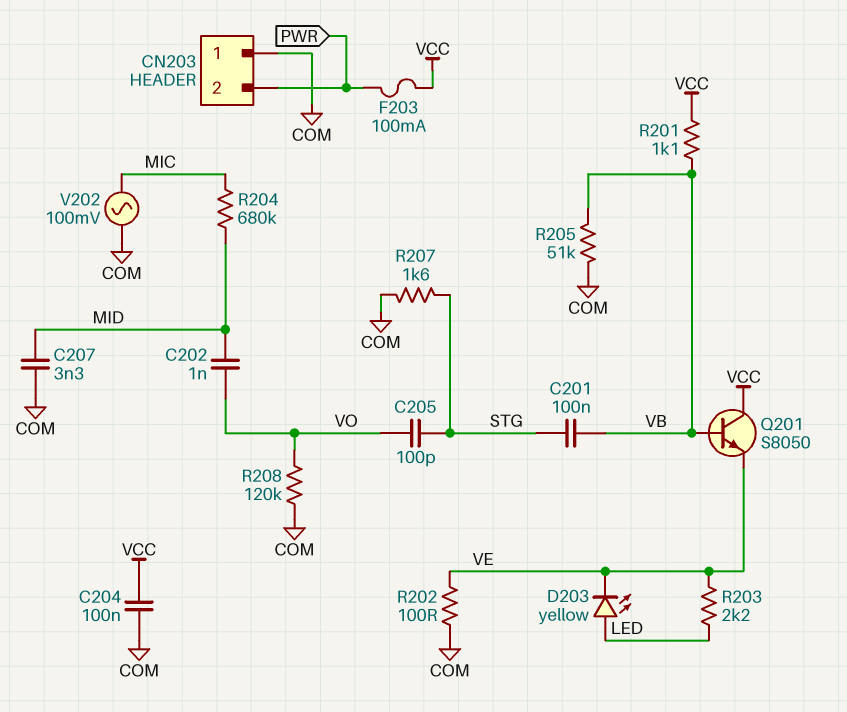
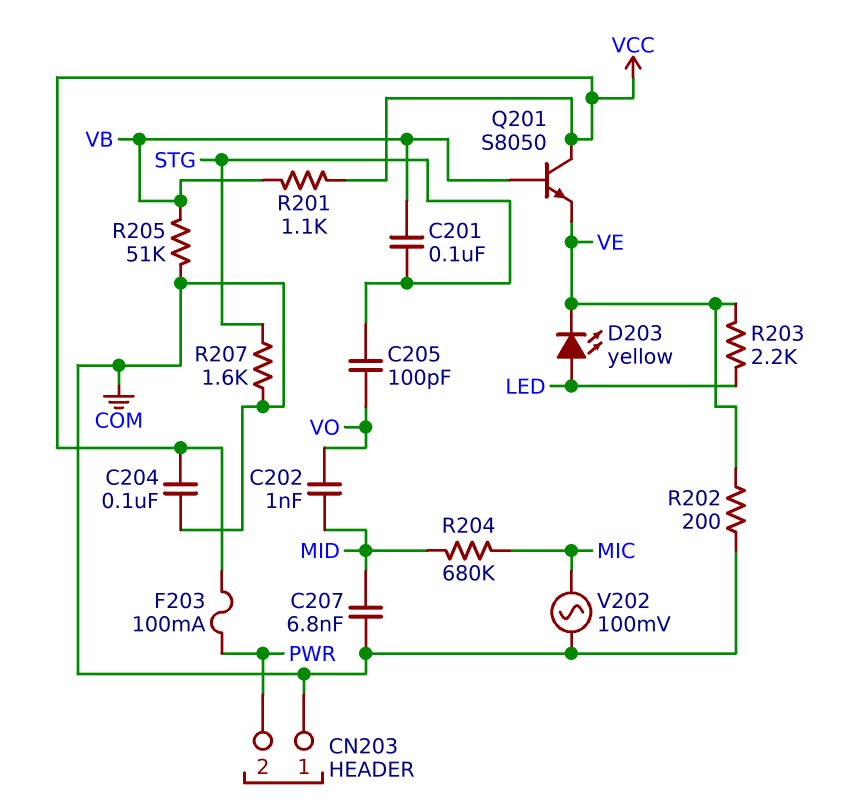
C207: 3.3nF (COM, MID) -> 6.8nF (COM, MID)
R202: 100 (COM, VE) -> 200 (COM, VE)
R208: 120k (COM, VO) -> none

